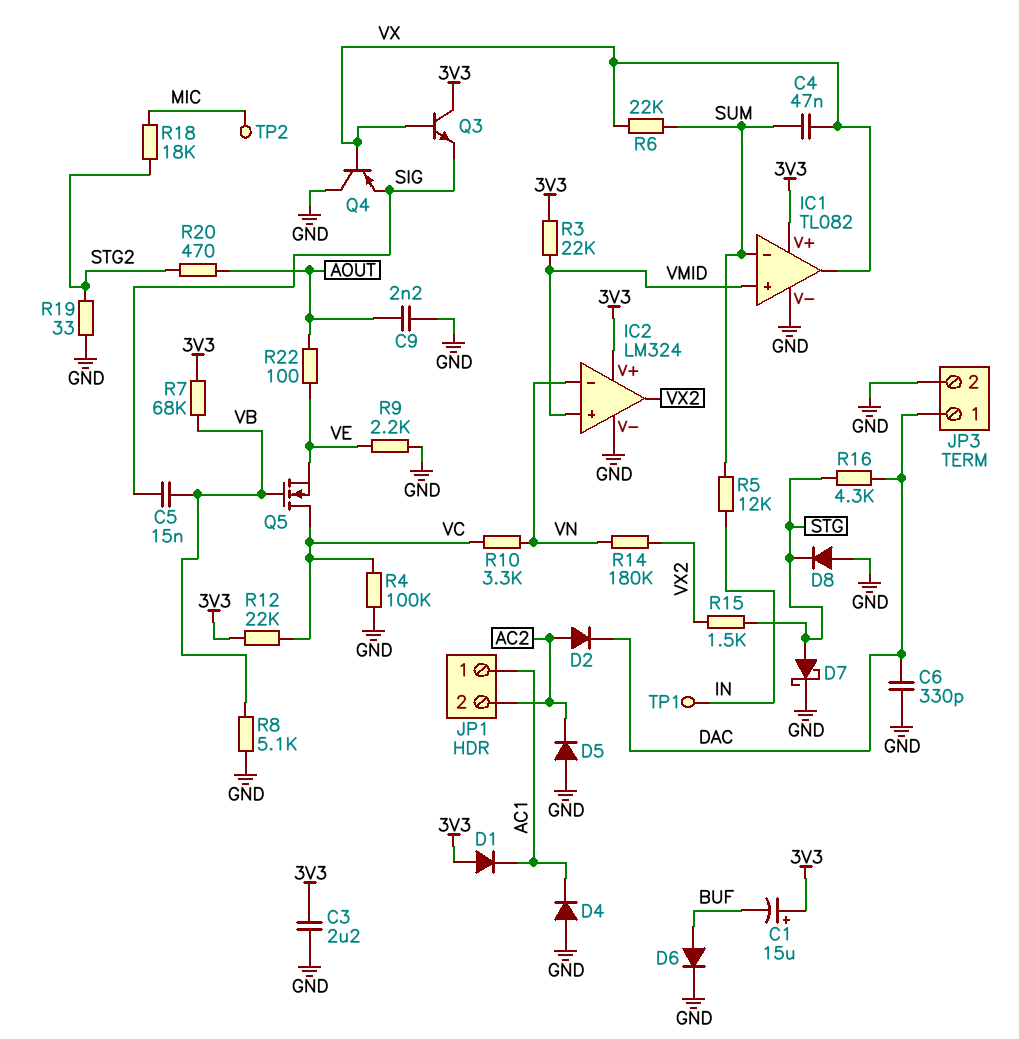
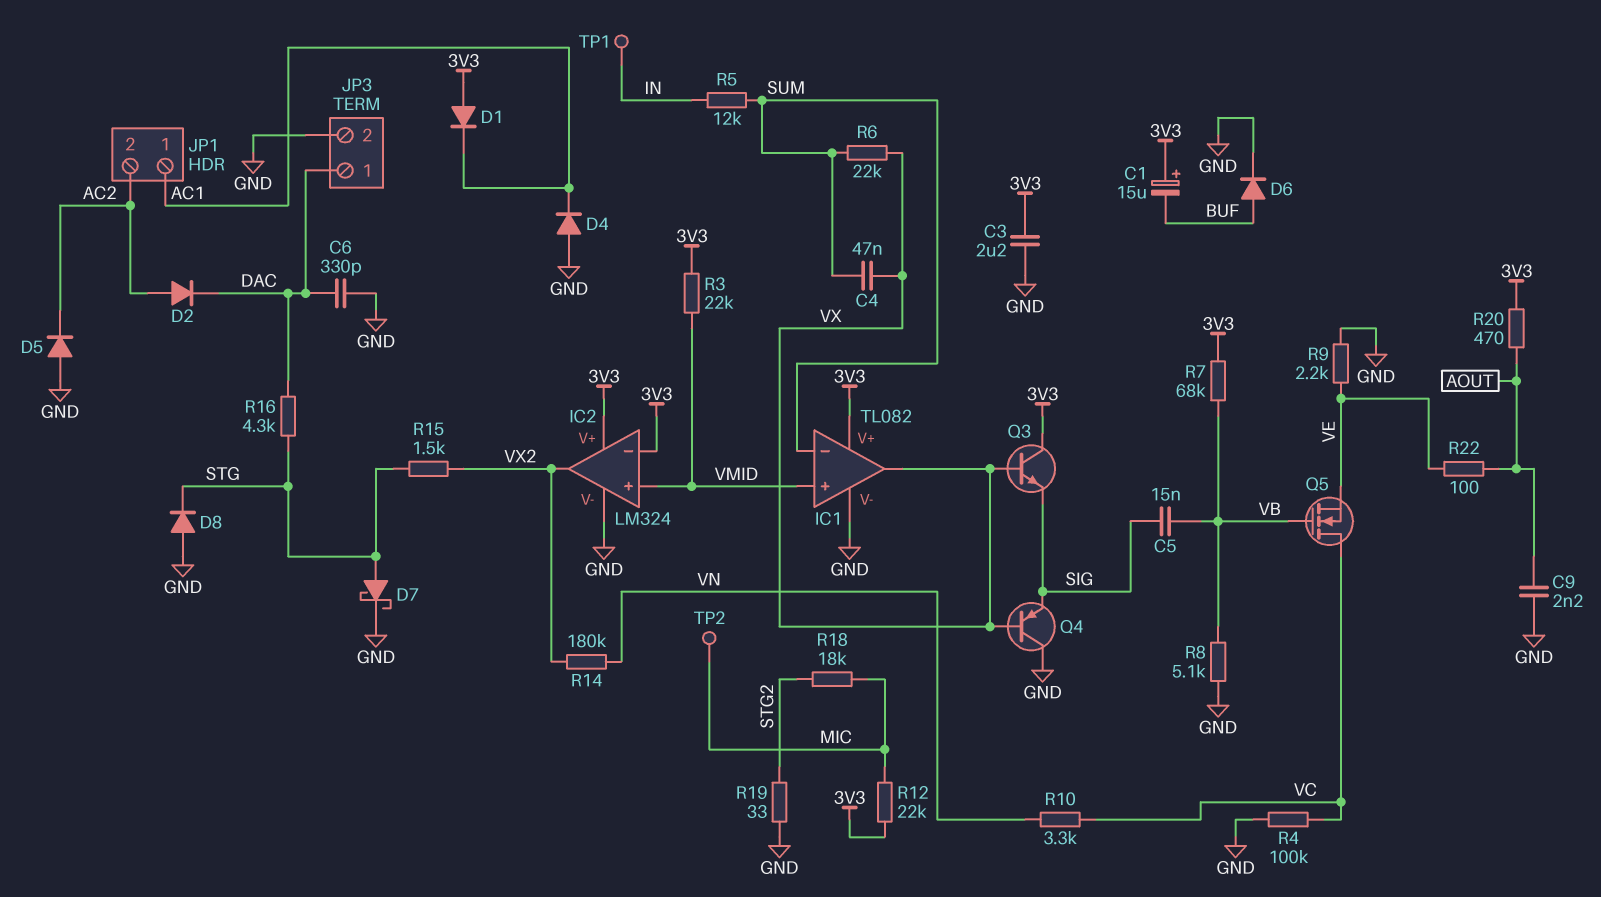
IC2 pin in-: VN -> 3V3
R12: 22k (3V3, VC) -> 22k (3V3, MIC)
R20: 470 (AOUT, STG2) -> 470 (3V3, AOUT)

